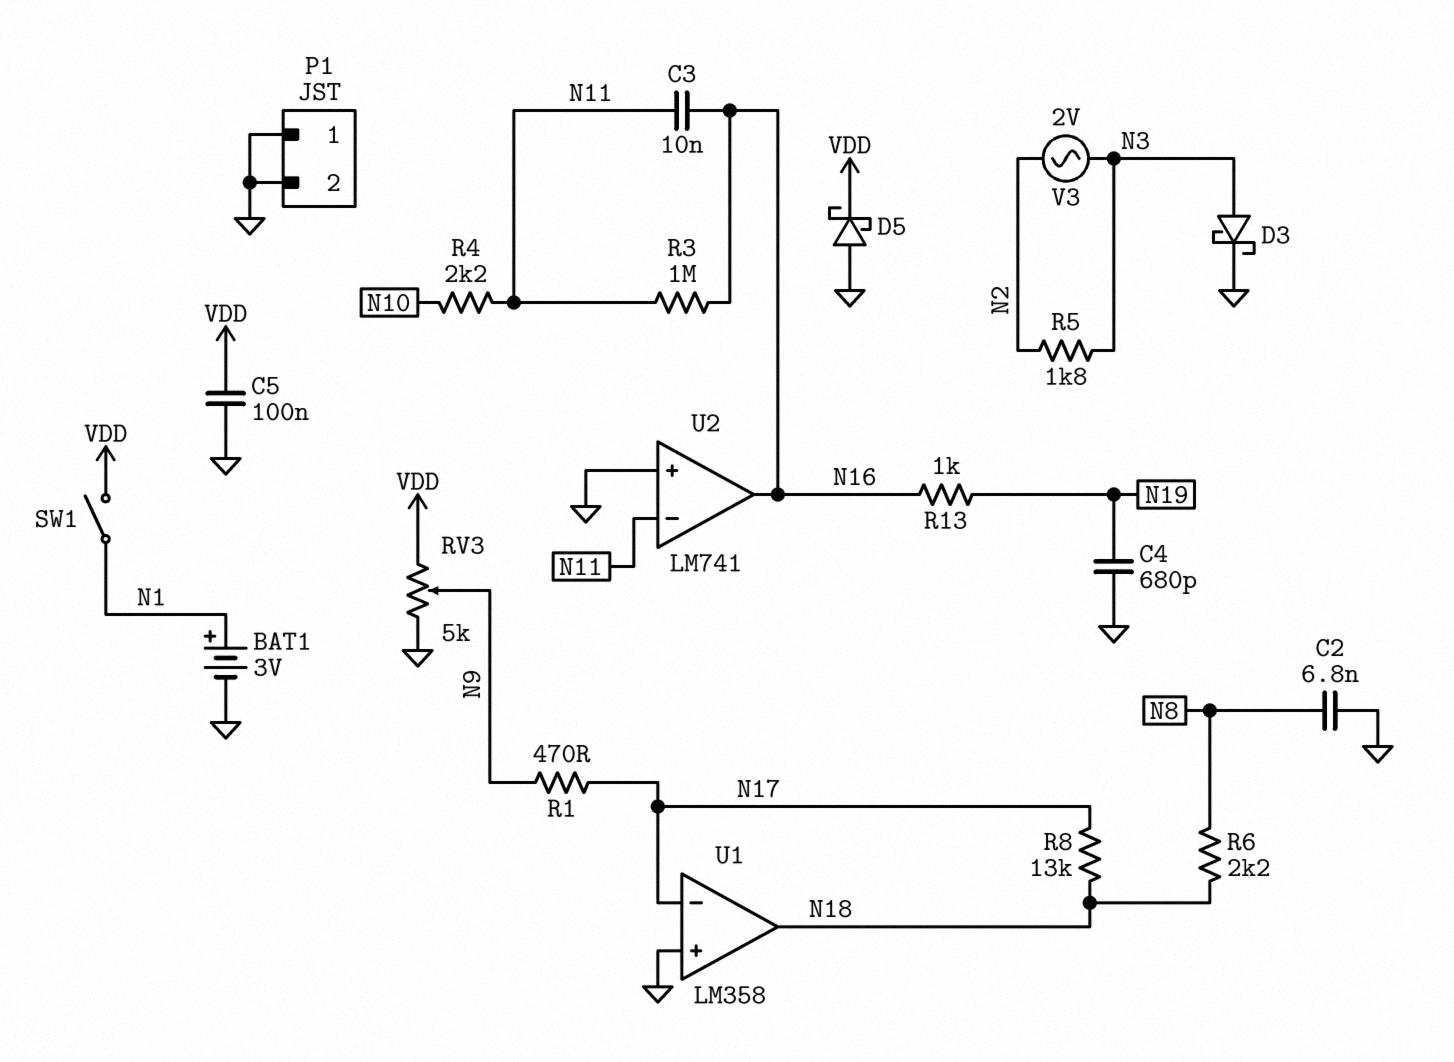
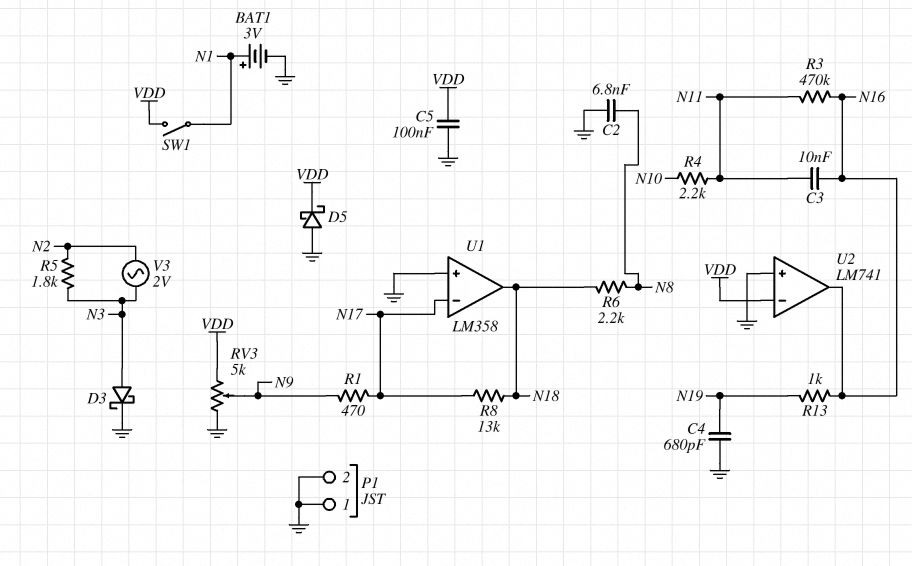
R3: 1M (N11, N16) -> 470k (N11, N16)
U2 pin in-: N11 -> VDD

